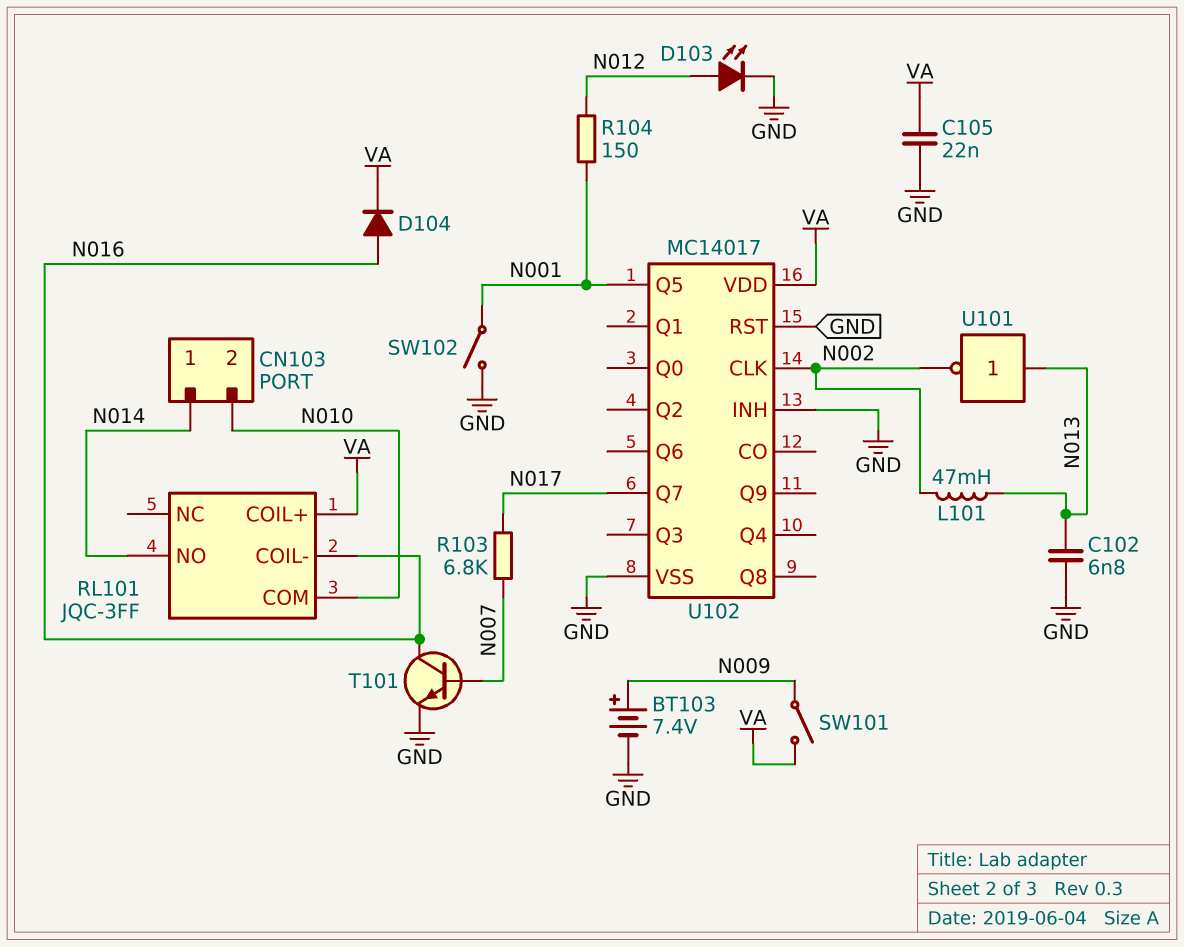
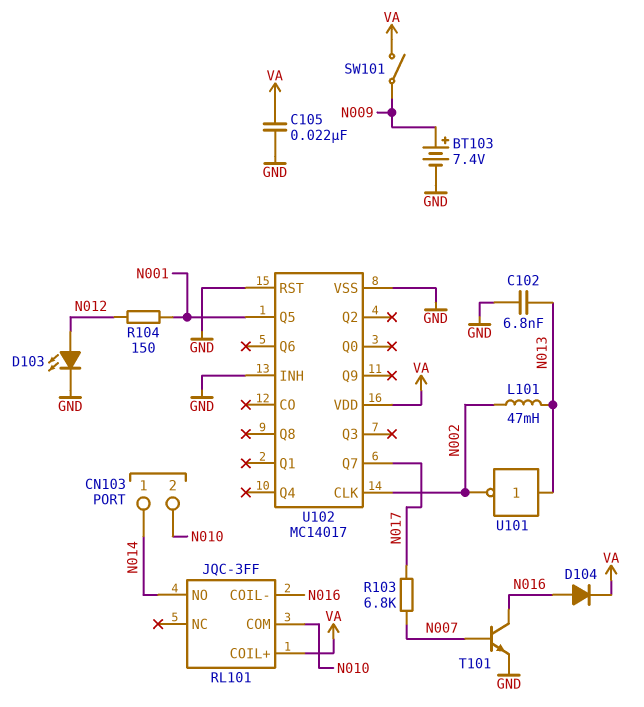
SW102: switch (GND, N001) -> none

